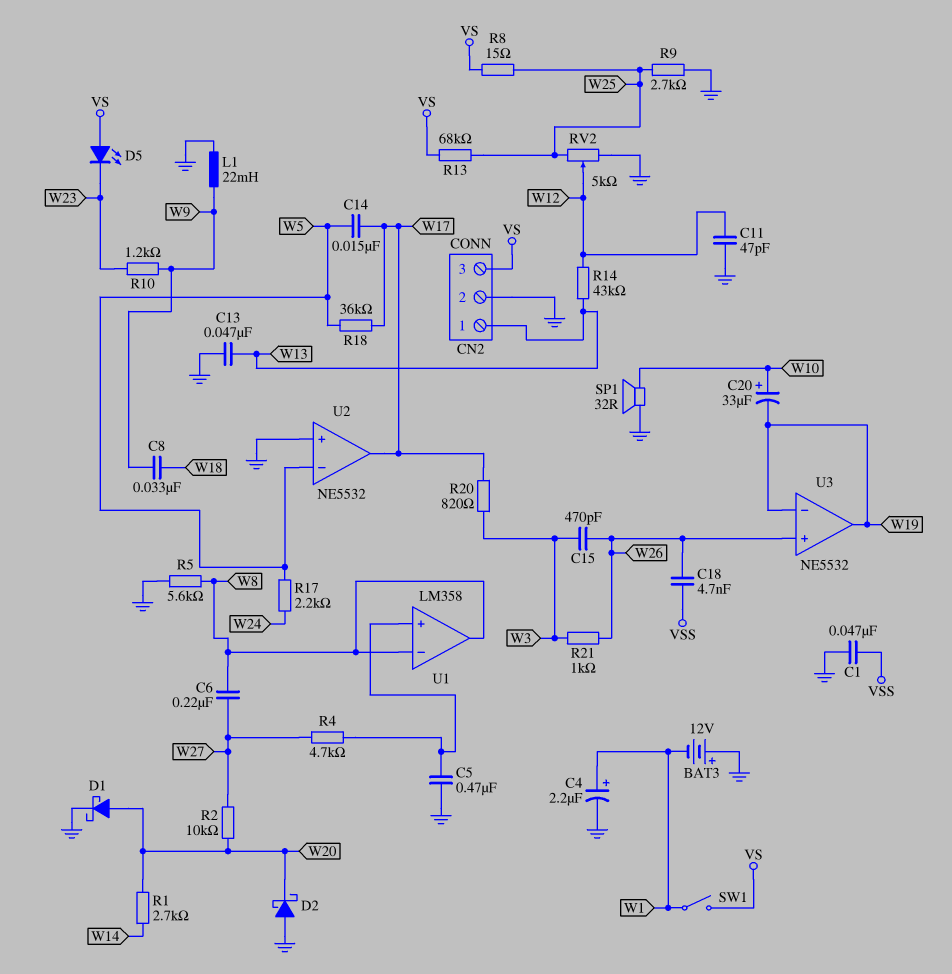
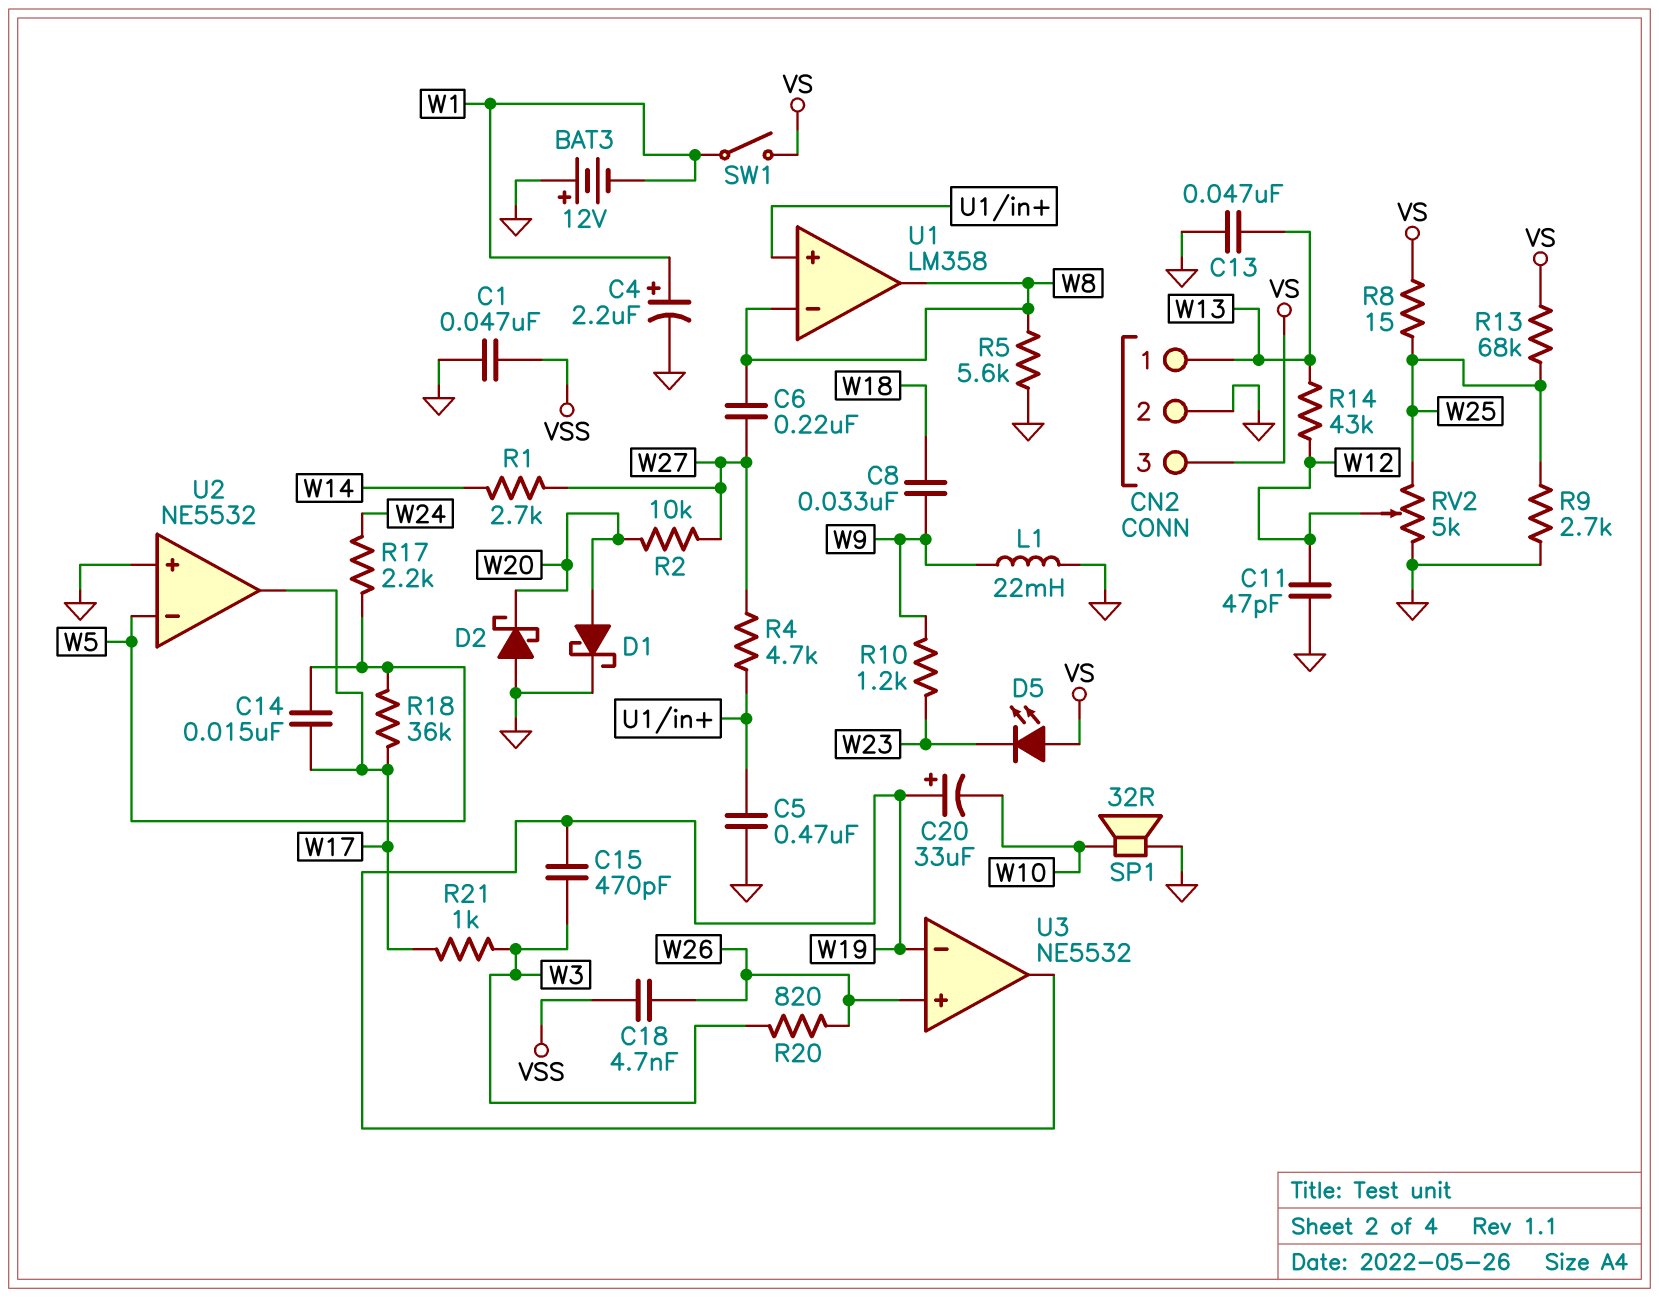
C15: 470pF (W3, W26) -> 470pF (W3, W19)
C20: 33uF (plus W10, minus W19) -> 33uF (plus W19, minus W10)
R1: 2.7k (W14, W20) -> 2.7k (W14, W27)
R20: 820 (W3, W17) -> 820 (W3, W26)
R21: 1k (W3, W26) -> 1k (W3, W17)

